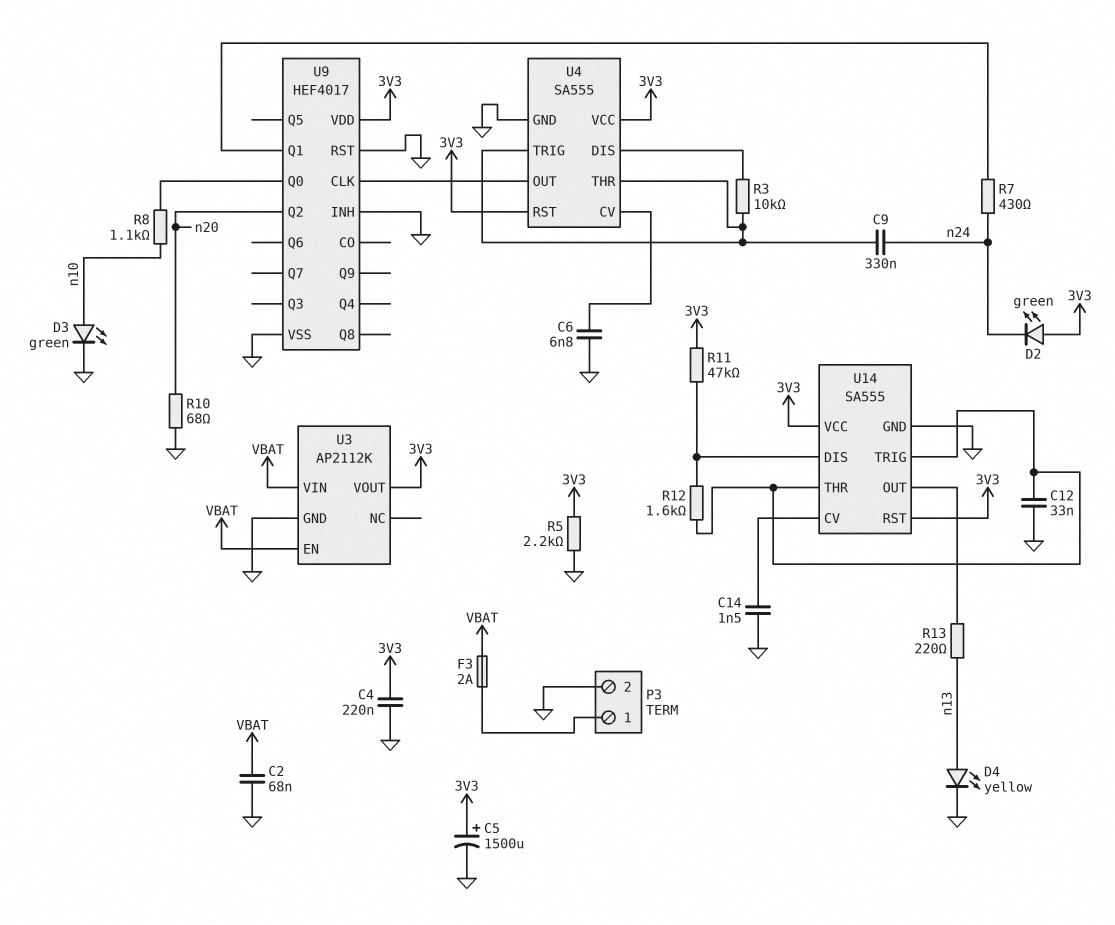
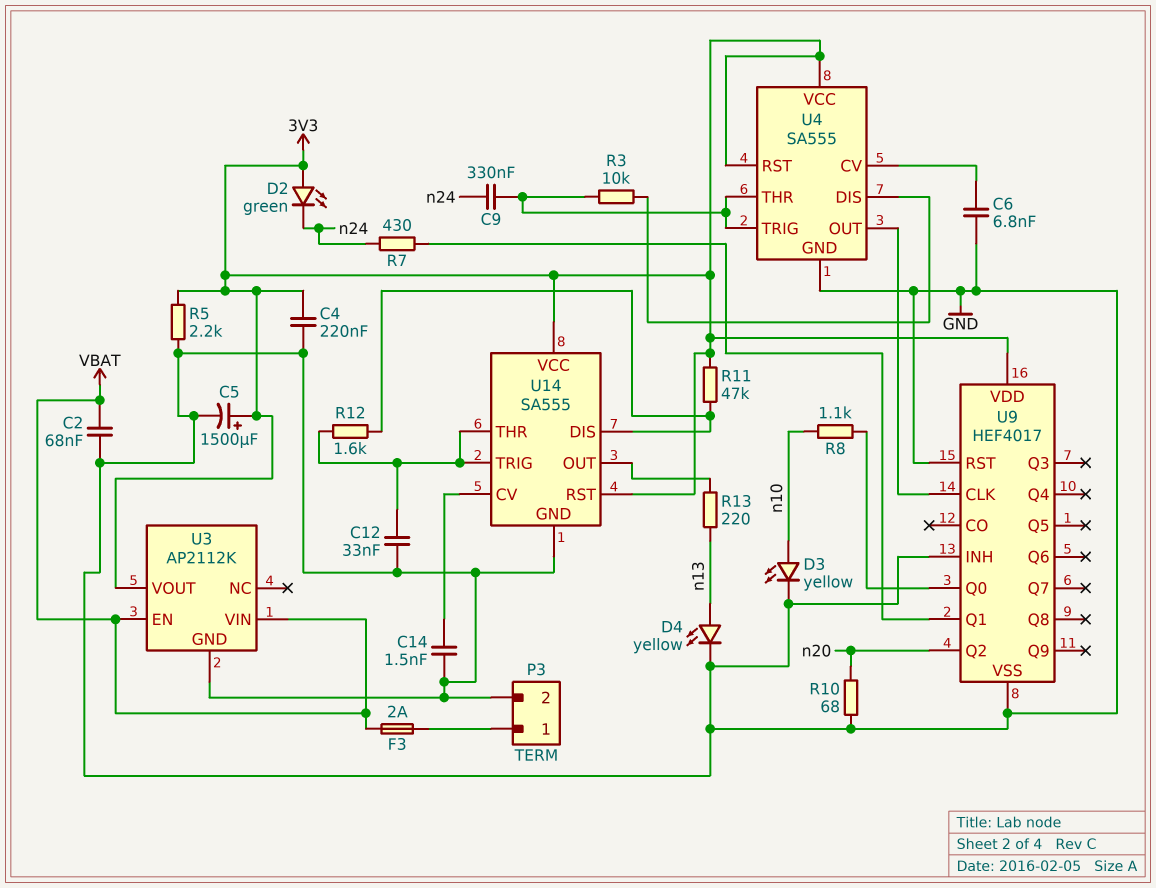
D3: LED green (A n10, K GND) -> LED yellow (A n10, K GND)

